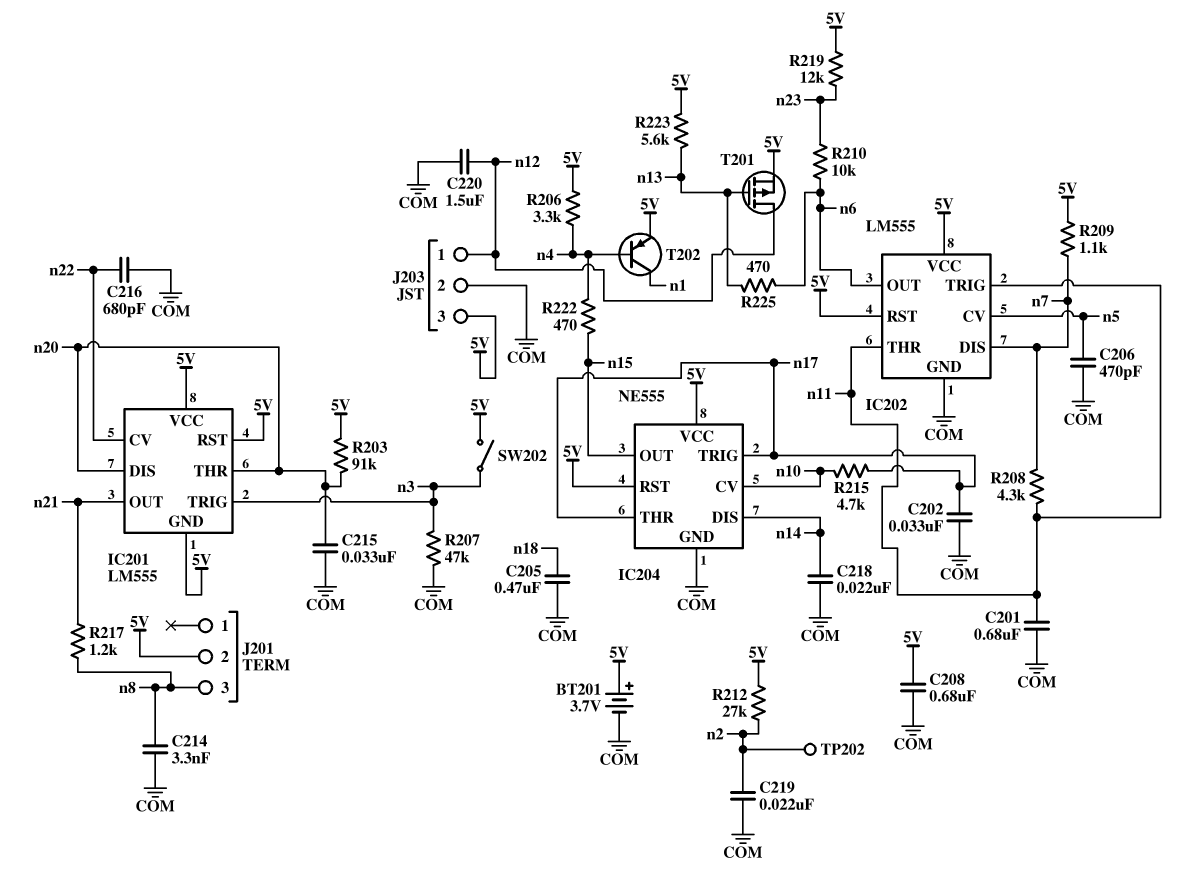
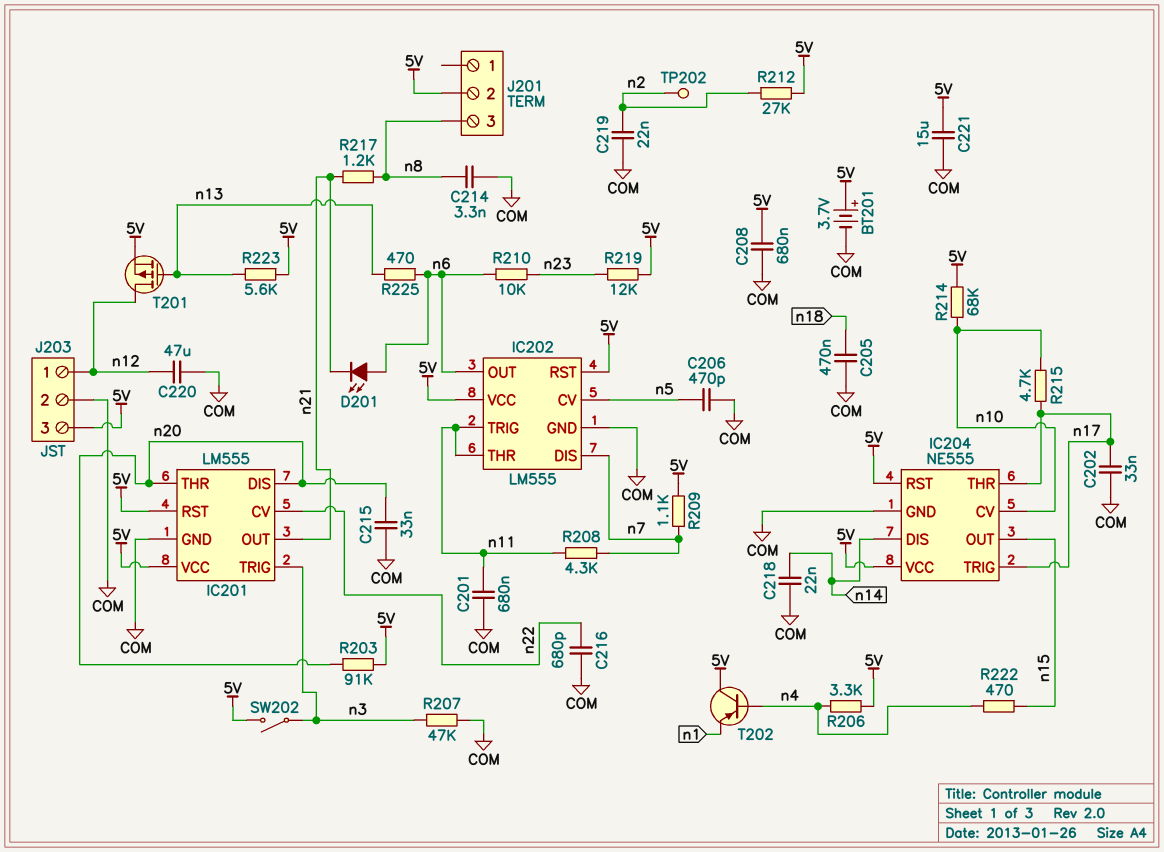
C220: 1.5uF (COM, n12) -> 47uF (COM, n12)
C221: none -> 15uF (5V, COM)
D201: none -> LED (A n6, K n21)
IC201 pin GND: 5V -> COM
R214: none -> 68k (5V, n10)
T202: PNP (B n4, C n1, E 5V) -> PNP (B n4, C 5V, E n1)

